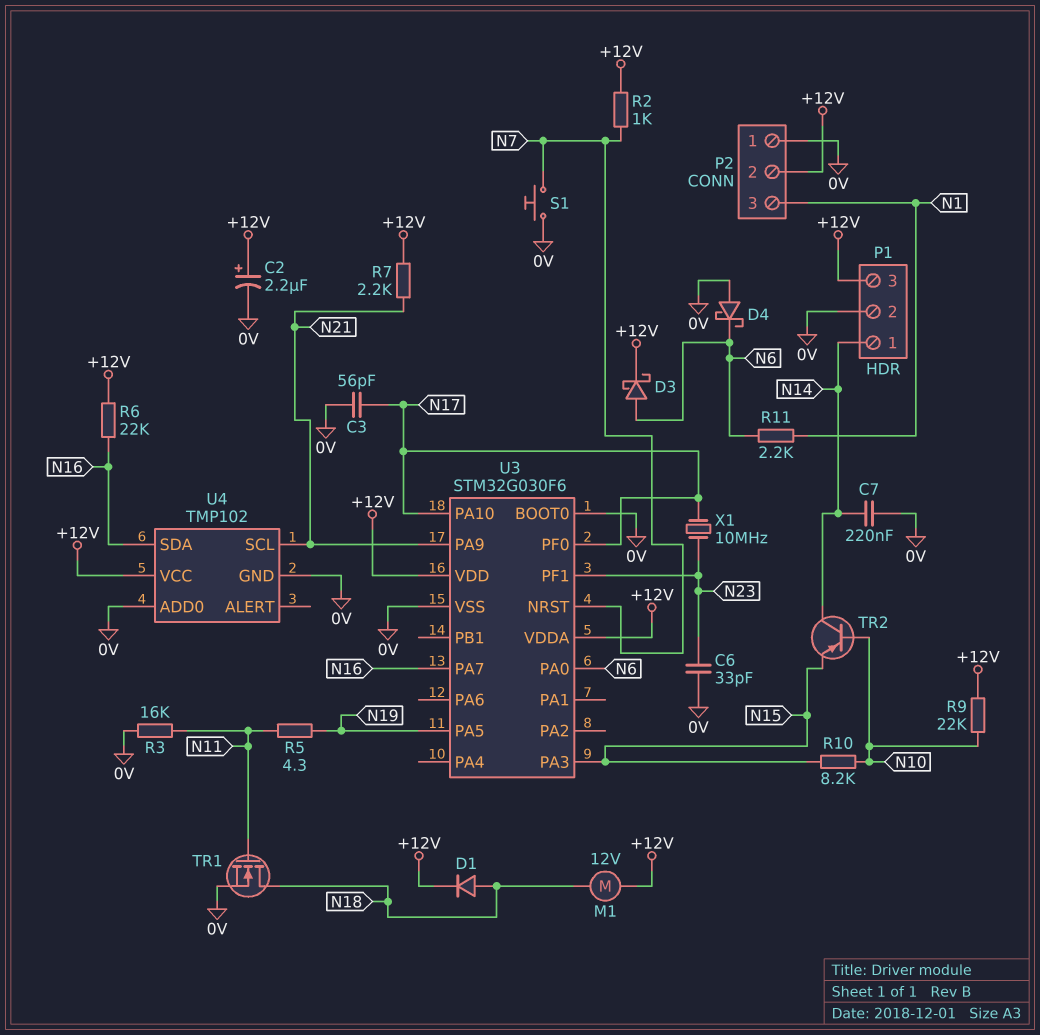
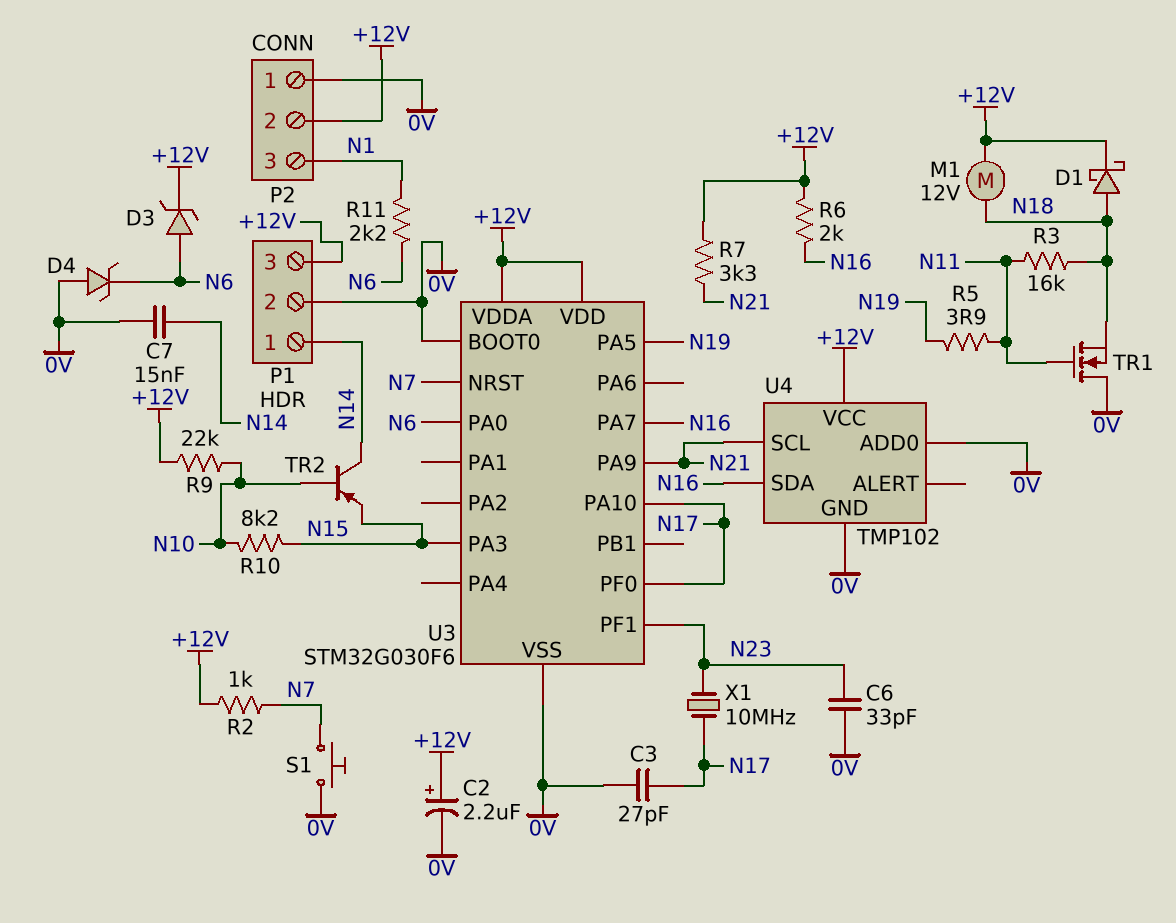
C3: 56pF (0V, N17) -> 27pF (0V, N17)
C7: 220nF (0V, N14) -> 15nF (0V, N14)
D1: diode (A N18, K +12V) -> schottky (A N18, K +12V)
D3: schottky (A N6, K +12V) -> zener (A N6, K +12V)
D4: schottky (A 0V, K N6) -> zener (A 0V, K N6)
R3: 16k (0V, N11) -> 16k (N11, N18)
R5: 4.3 (N11, N19) -> 3.9 (N11, N19)
R6: 22k (+12V, N16) -> 2k (+12V, N16)
R7: 2.2k (+12V, N21) -> 3.3k (+12V, N21)
TR1: NMOS (G N11, D N18, S 0V) -> NMOS (G N11, D 0V, S N18)

